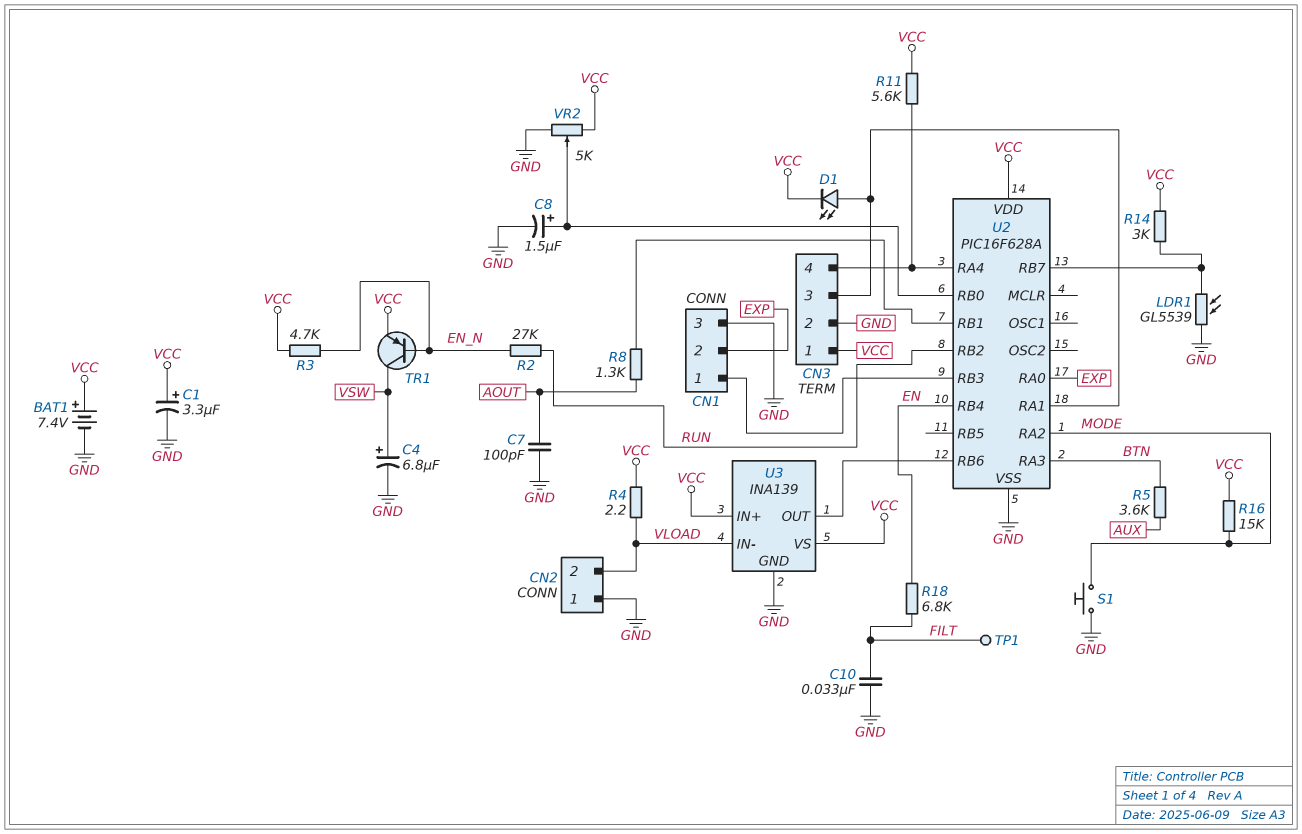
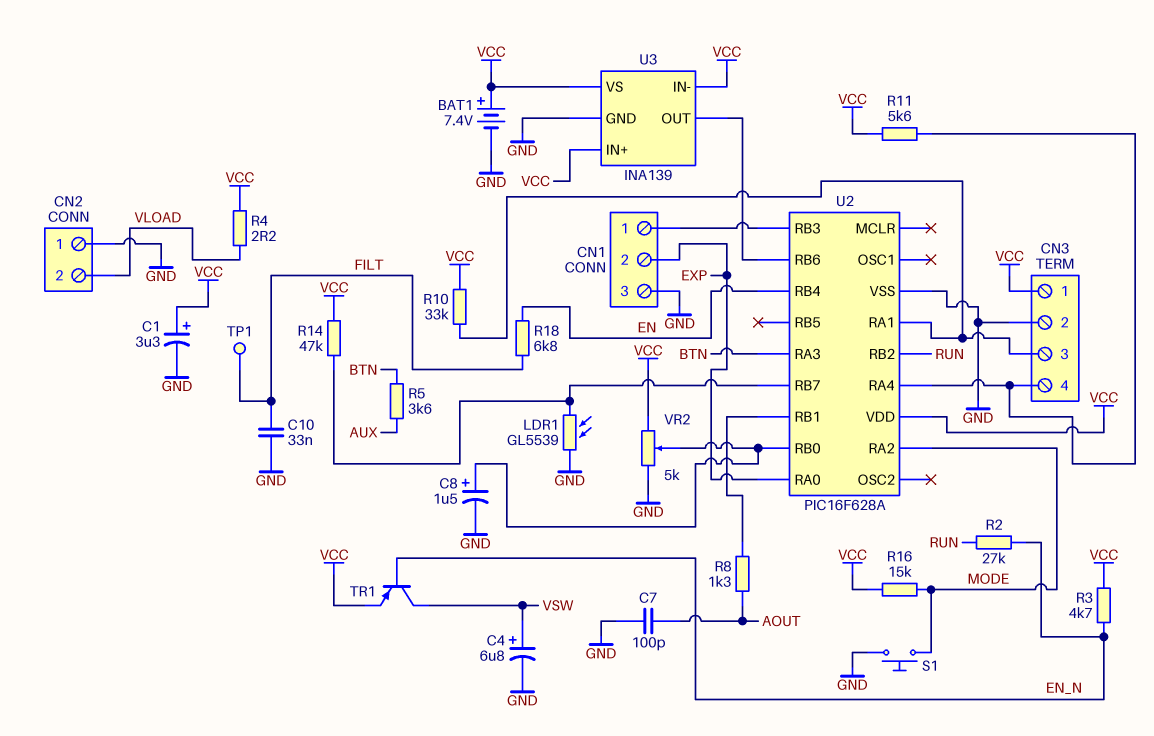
D1: LED (A CN3/3, K VCC) -> none
R10: none -> 33k (CN3/3, VCC)
R14: 3k (U2/RB7, VCC) -> 47k (U2/RB7, VCC)
U3 pin IN-: VLOAD -> VCC

